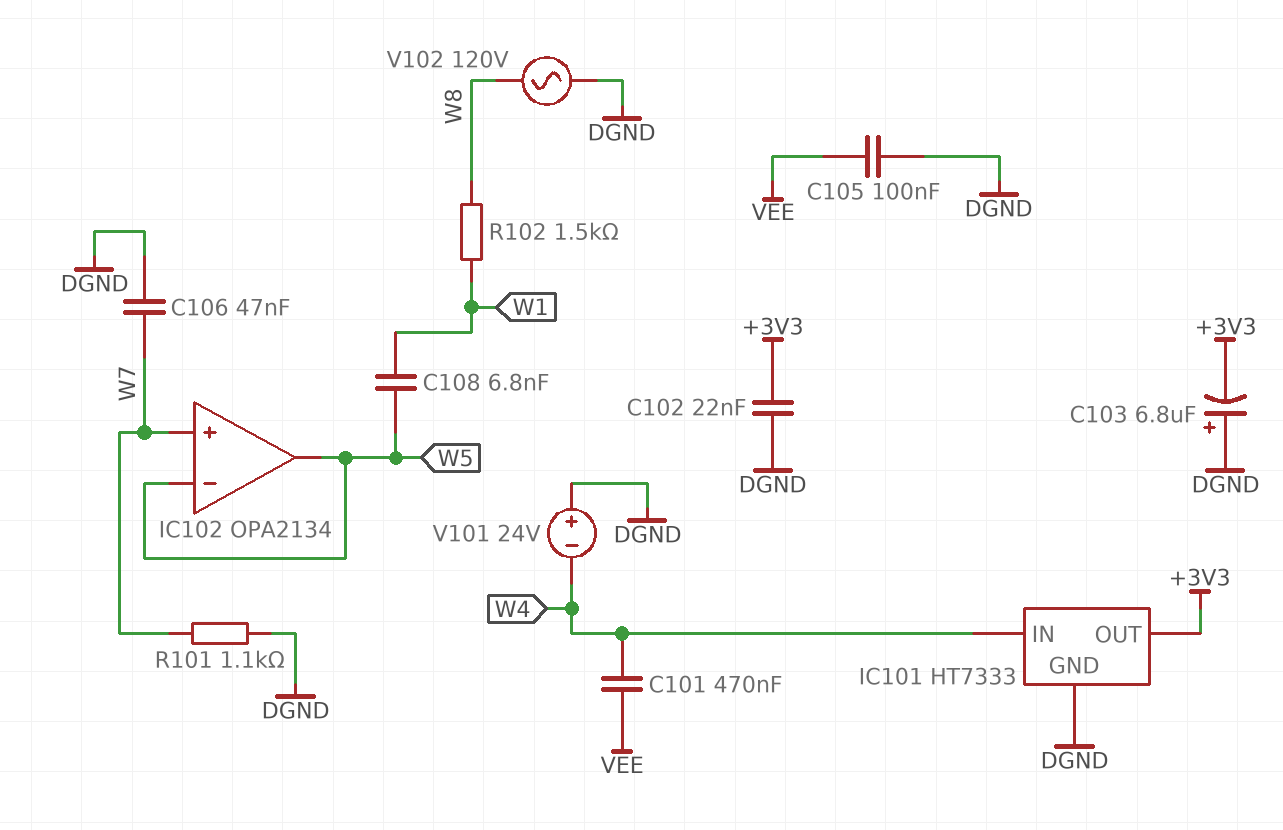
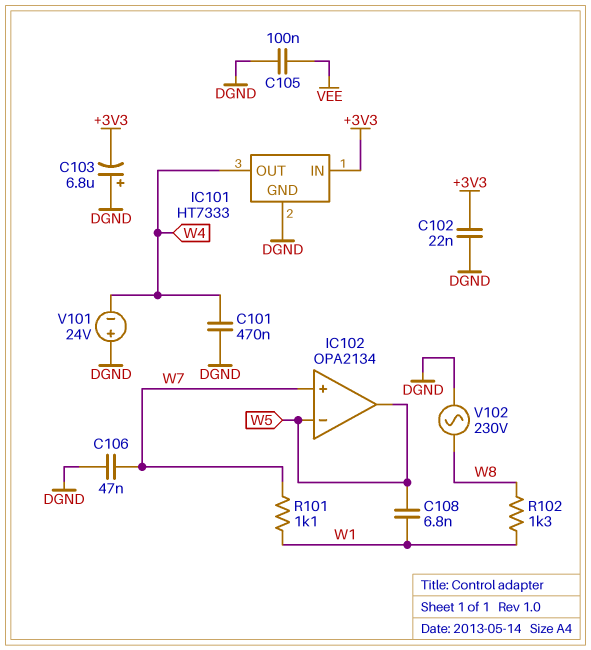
C101: 470nF (VEE, W4) -> 470nF (DGND, W4)
IC101 pin IN: W4 -> +3V3
IC101 pin OUT: +3V3 -> W4
R101: 1.1k (DGND, W7) -> 1.1k (W1, W7)
R102: 1.5k (W1, W8) -> 1.3k (W1, W8)
V102: AC 120V (DGND, W8) -> AC 230V (DGND, W8)

